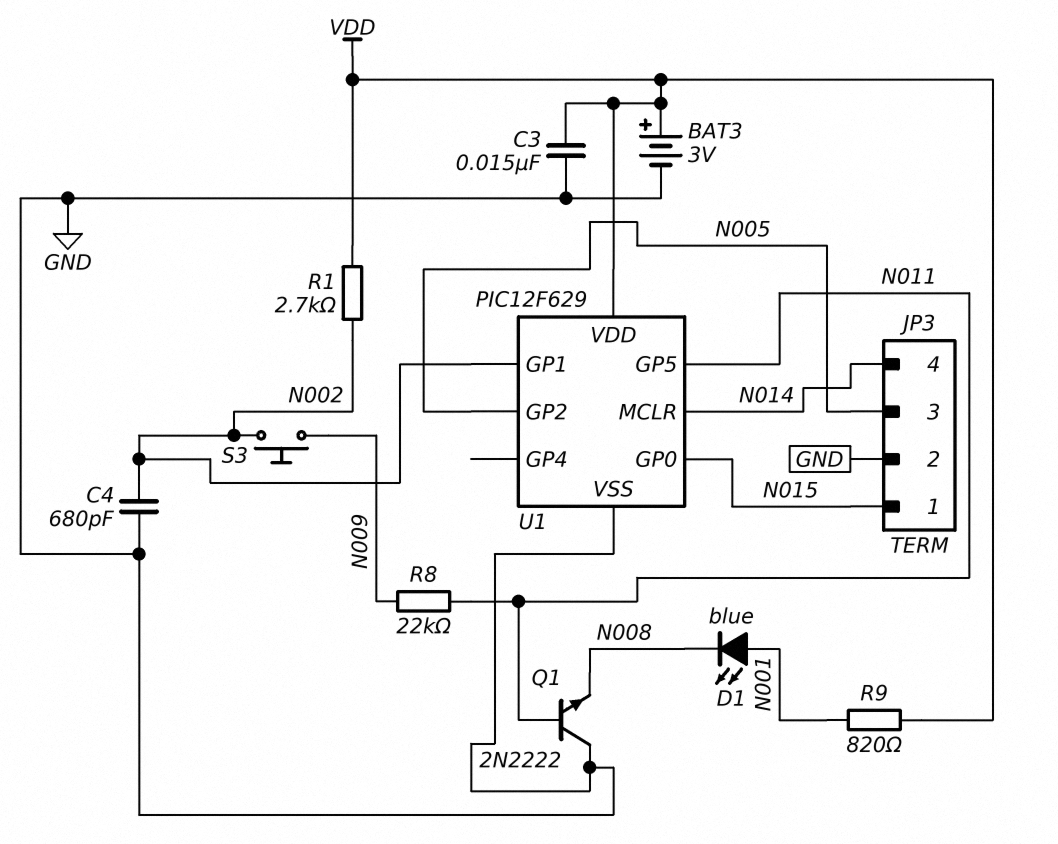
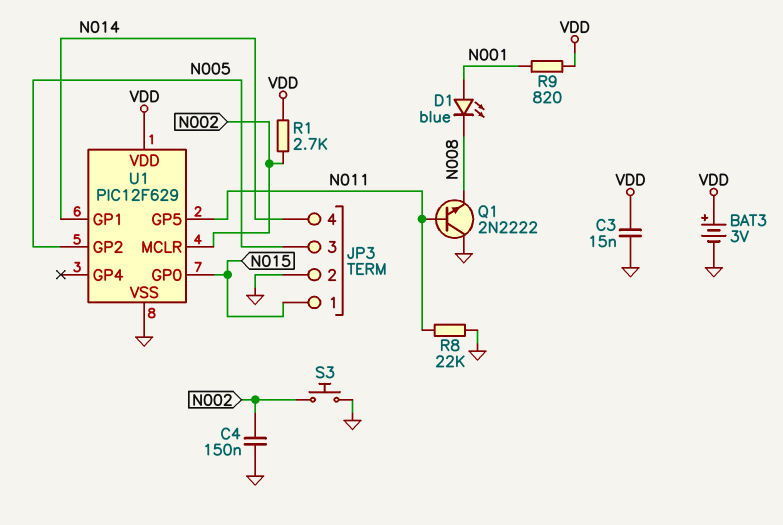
C4: 680pF (GND, N002) -> 150nF (GND, N002)
R8: 22k (N009, N011) -> 22k (GND, N011)
S3: button (N002, N009) -> button (GND, N002)
U1 pin GP1: N002 -> N014
U1 pin MCLR: N014 -> N002

